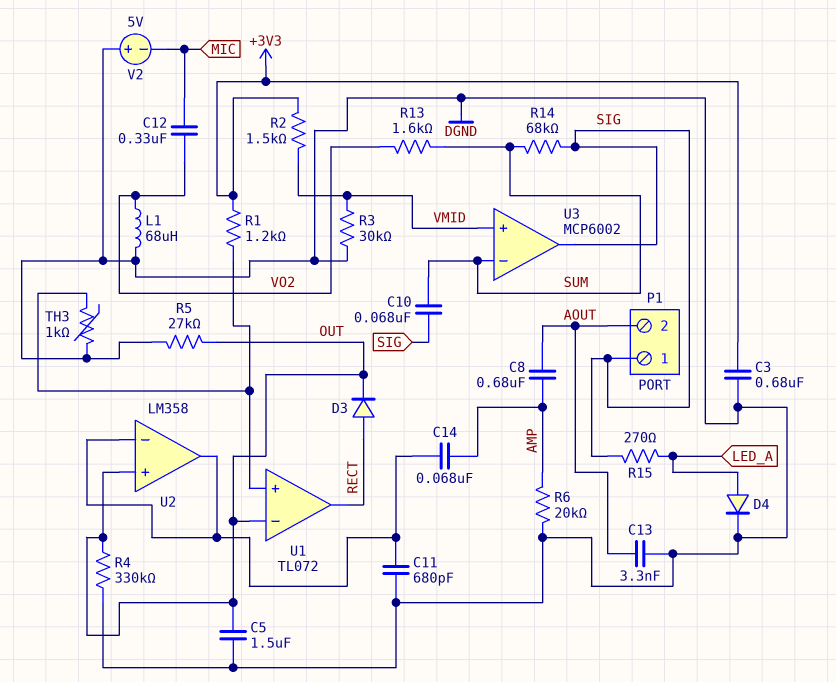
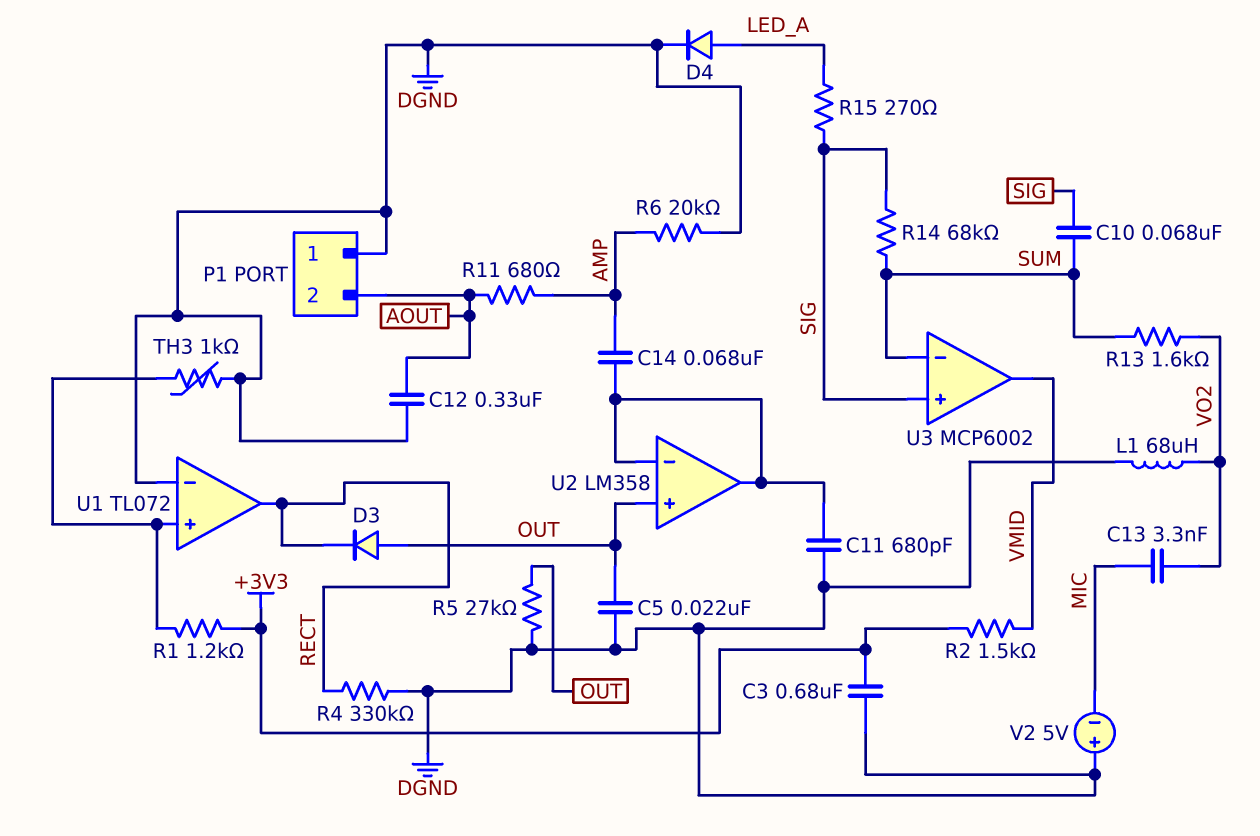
C5: 1.5uF (DGND, OUT) -> 22nF (DGND, OUT)
C8: 680nF (AMP, AOUT) -> none
C12: 330nF (MIC, VO2) -> 330nF (AOUT, DGND)
C13: 3.3nF (AOUT, DGND) -> 3.3nF (MIC, VO2)
D3: diode (A RECT, K OUT) -> diode (A OUT, K RECT)
P1 pin 1: SIG -> DGND
R3: 30k (DGND, VMID) -> none
R4: 330k (DGND, OUT) -> 330k (DGND, RECT)
R11: none -> 680 (AMP, AOUT)
U1 pin in-: OUT -> DGND
U3 pin in+: VMID -> SIG
U3 pin out: SIG -> VMID

